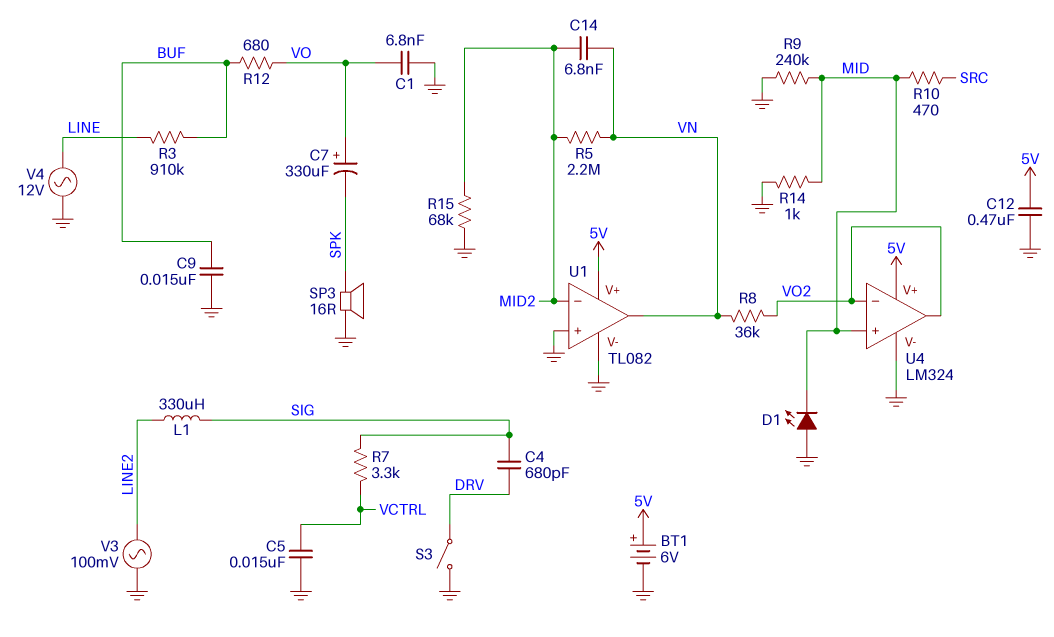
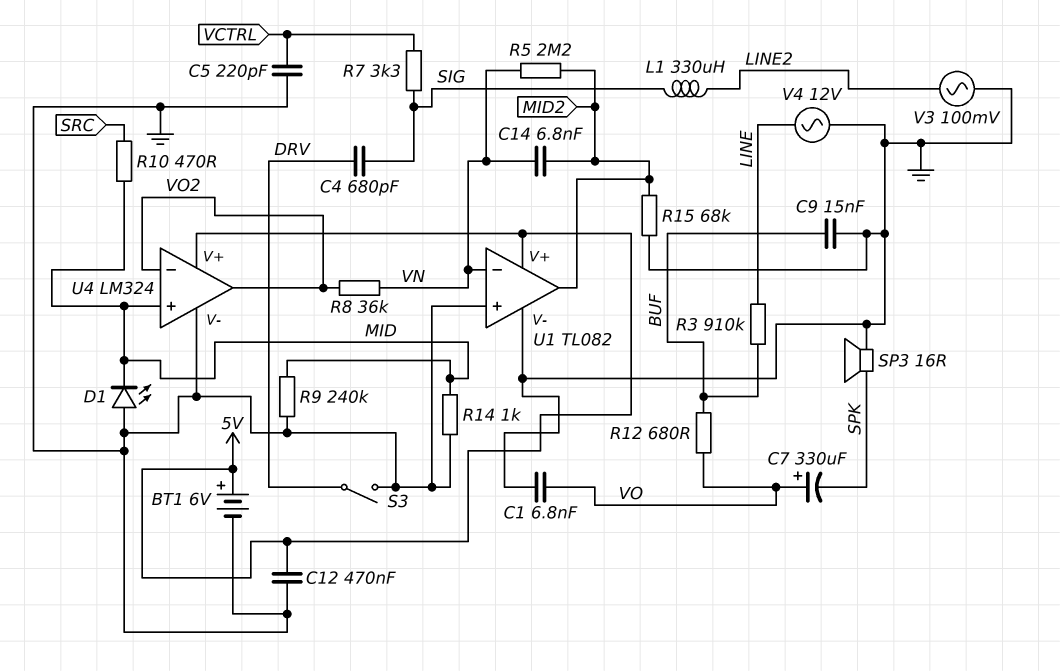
C5: 15nF (GND, VCTRL) -> 220pF (GND, VCTRL)
U1 pin in-: MID2 -> VN
U1 pin out: VN -> MID2

